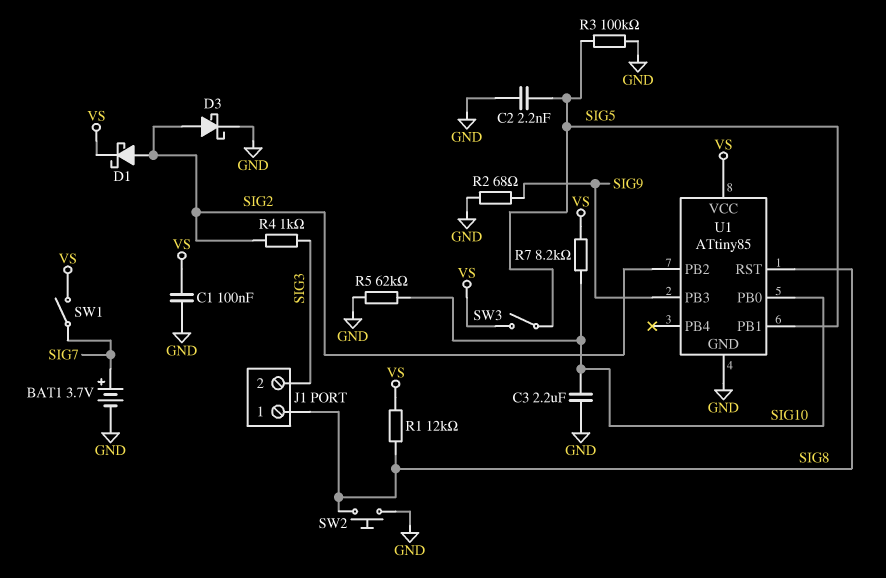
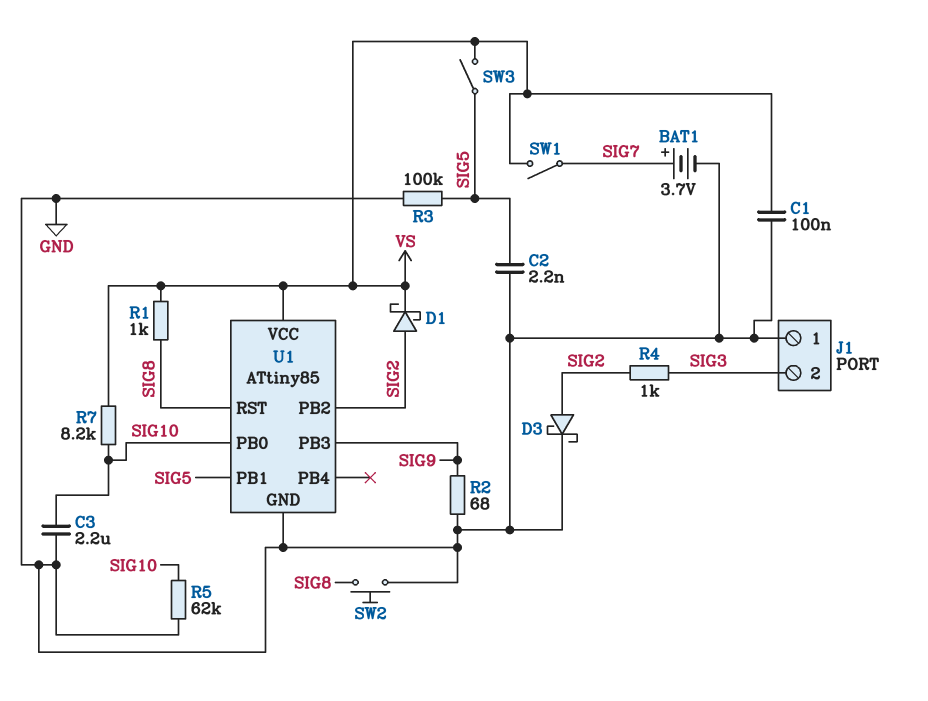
J1 pin 1: SIG8 -> GND
R1: 12k (SIG8, VS) -> 1k (SIG8, VS)

